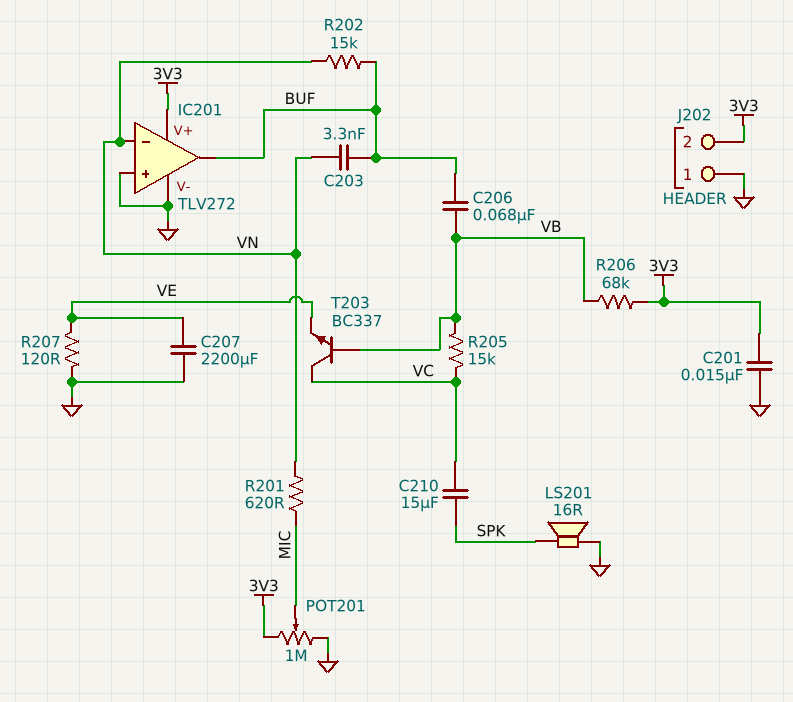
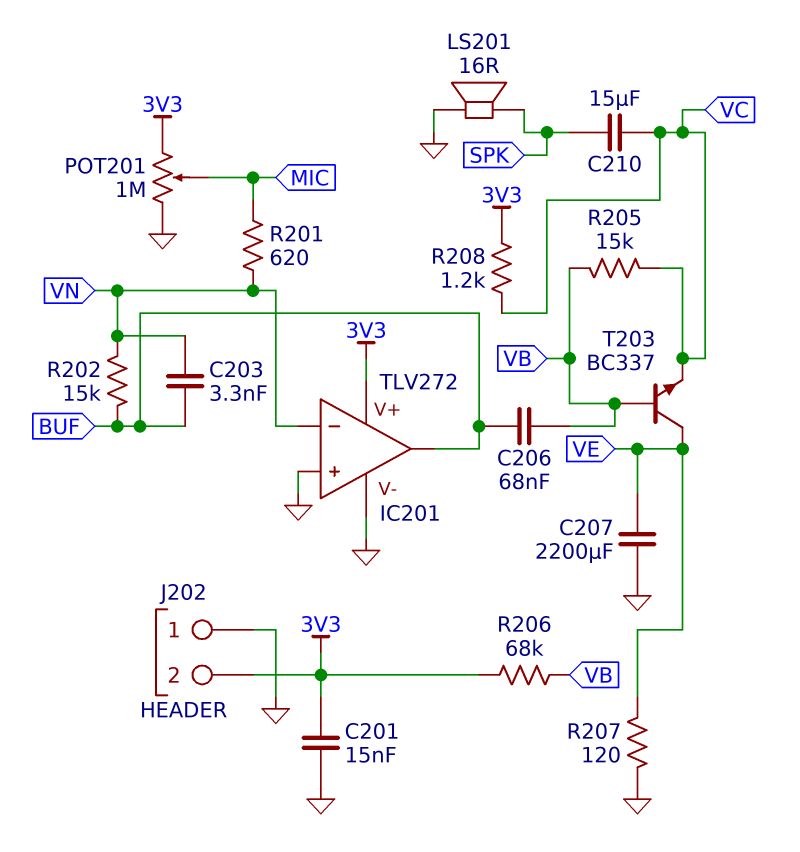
R208: none -> 1.2k (3V3, VC)
T203: NPN BC337 (B VB, C VC, E VE) -> NPN BC337 (B VB, C VE, E VC)

